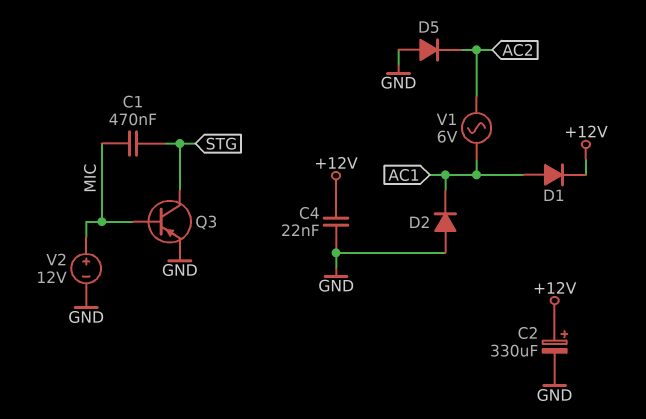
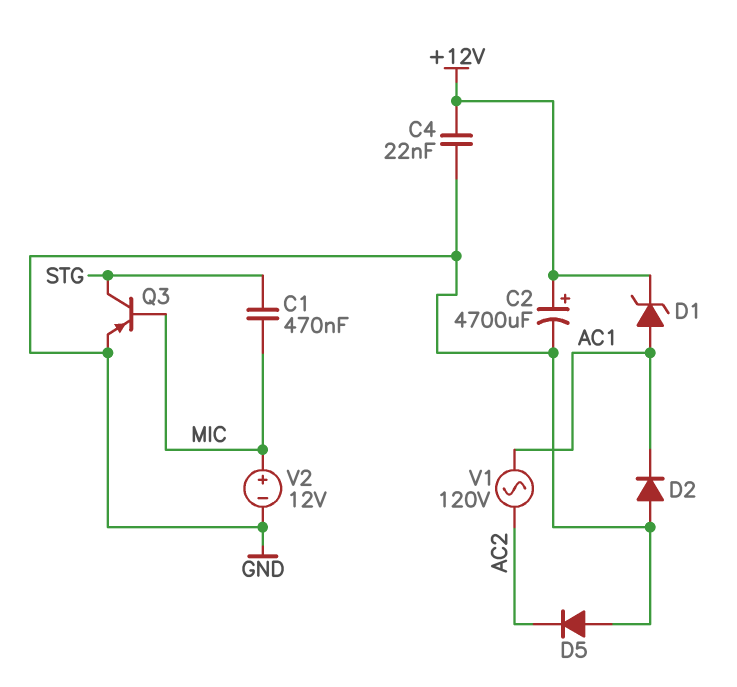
C2: 330uF (plus +12V, minus GND) -> 4700uF (plus +12V, minus GND)
D1: diode (A AC1, K +12V) -> zener (A AC1, K +12V)
V1: AC 6V (AC1, AC2) -> AC 120V (AC1, AC2)

